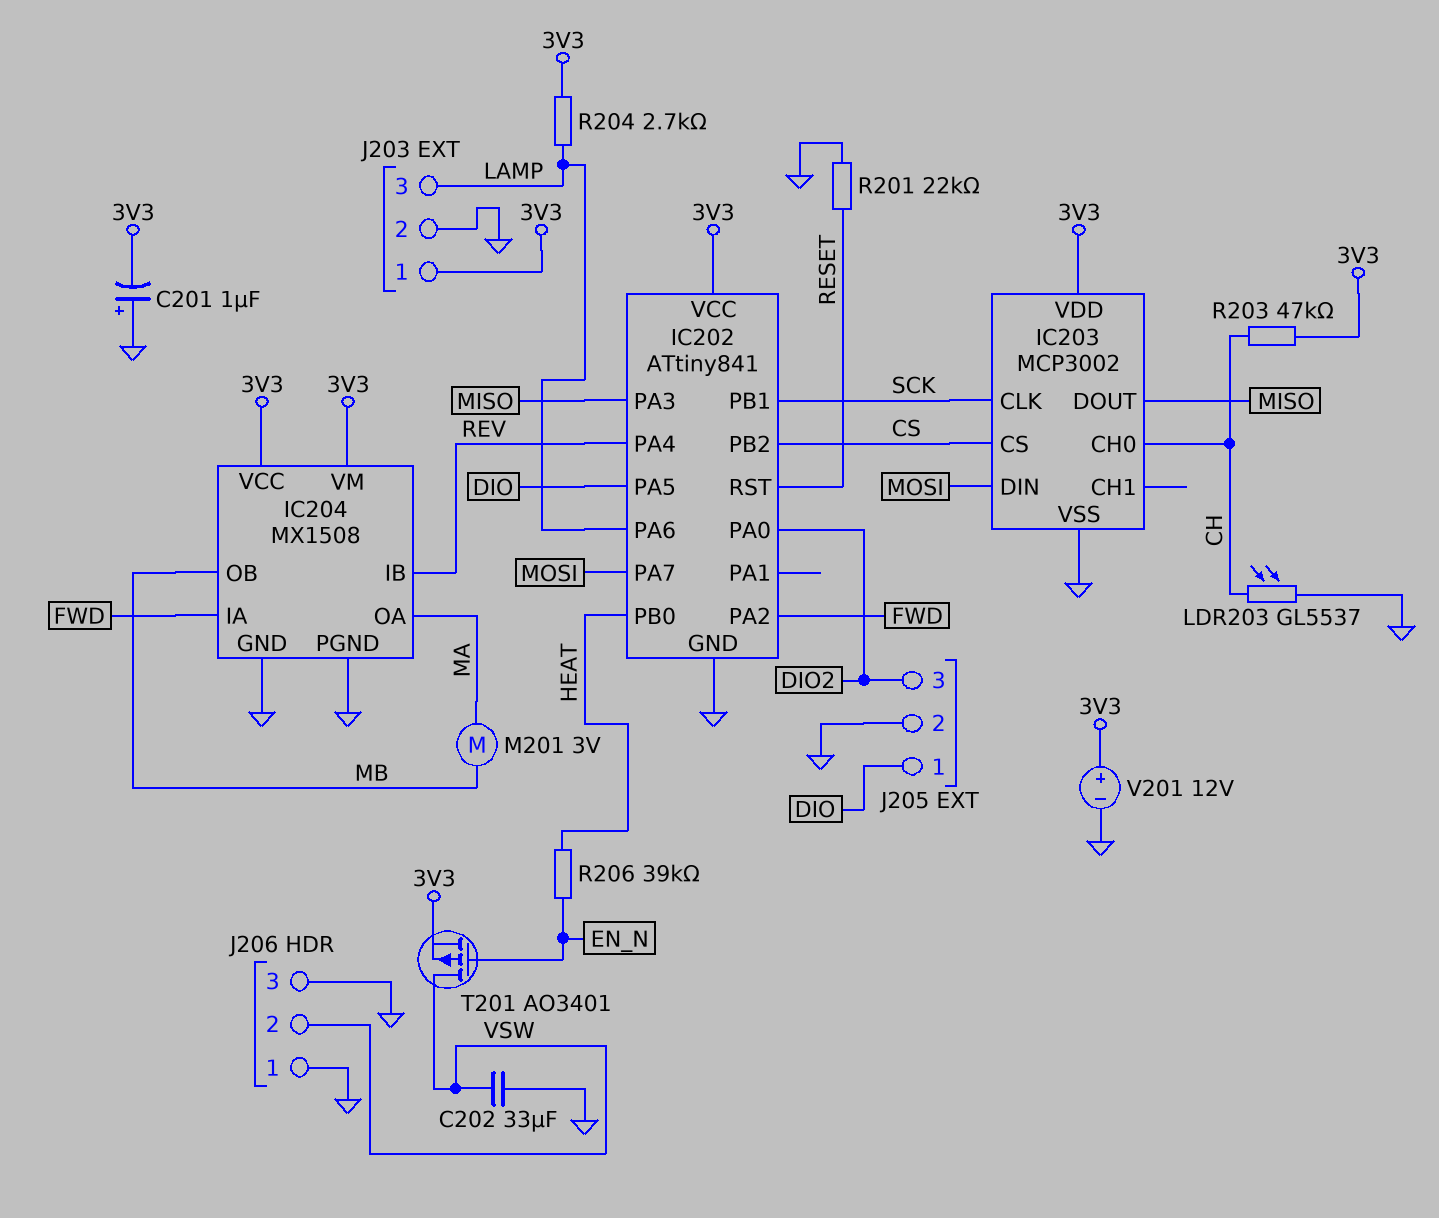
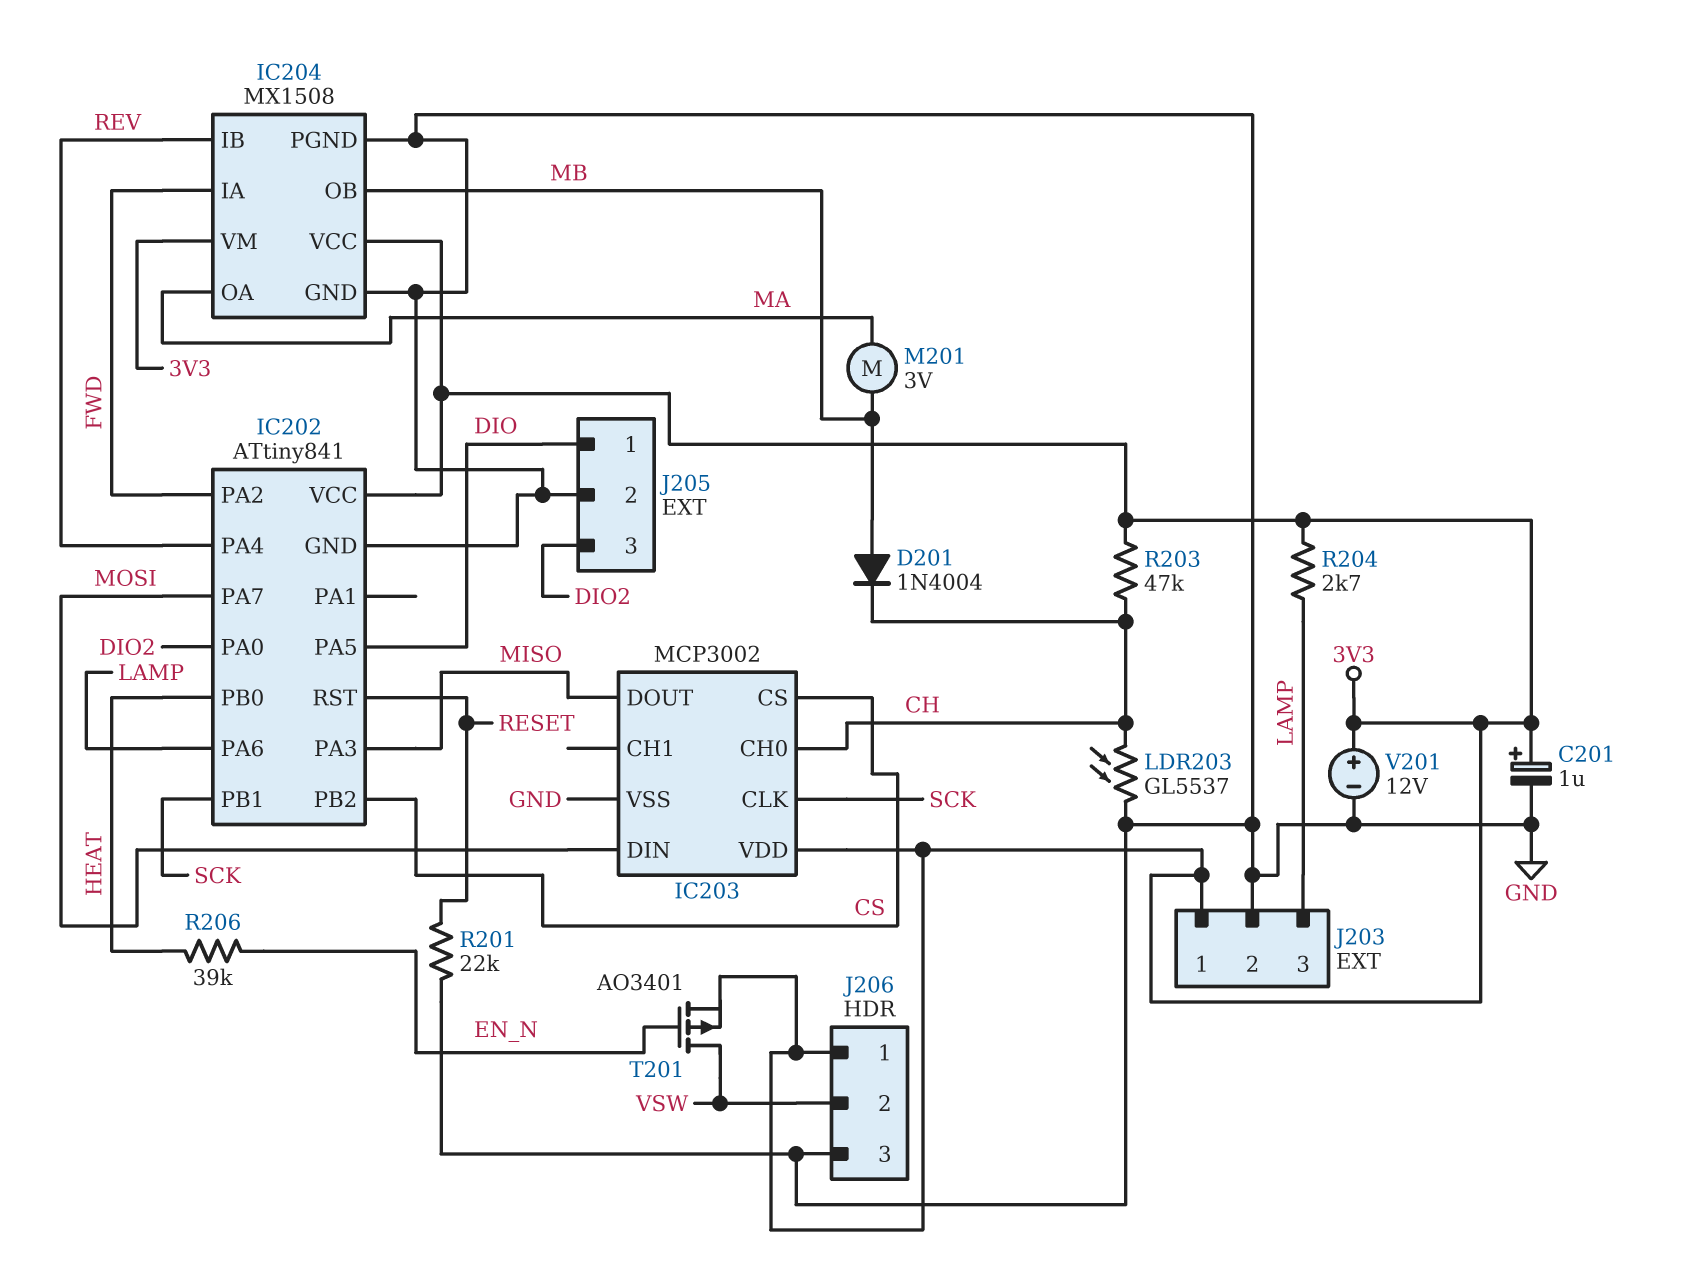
C201: 1uF (plus GND, minus 3V3) -> 1uF (plus 3V3, minus GND)
C202: 33uF (GND, VSW) -> none
D201: none -> diode 1N4004 (A MB, K CH)
J206 pin 1: GND -> 3V3

